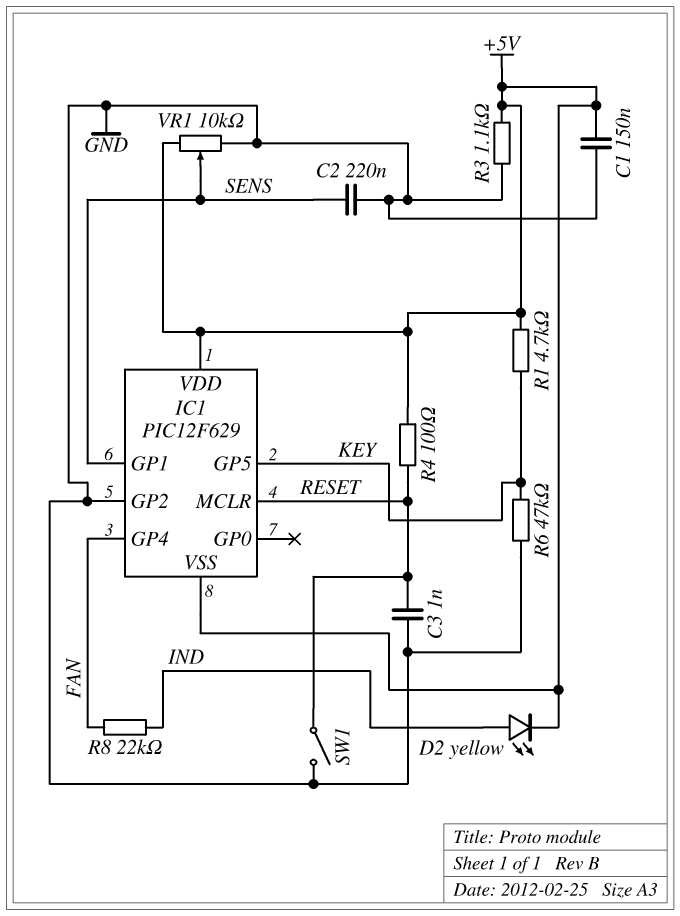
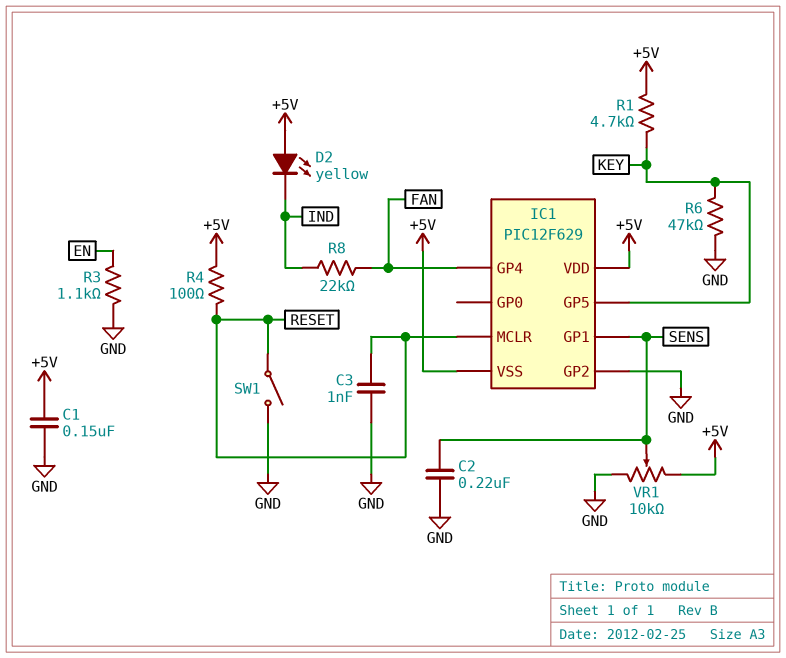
D2: LED yellow (A IND, K +5V) -> LED yellow (A +5V, K IND)
R3: 1.1k (+5V, GND) -> 1.1k (EN, GND)

